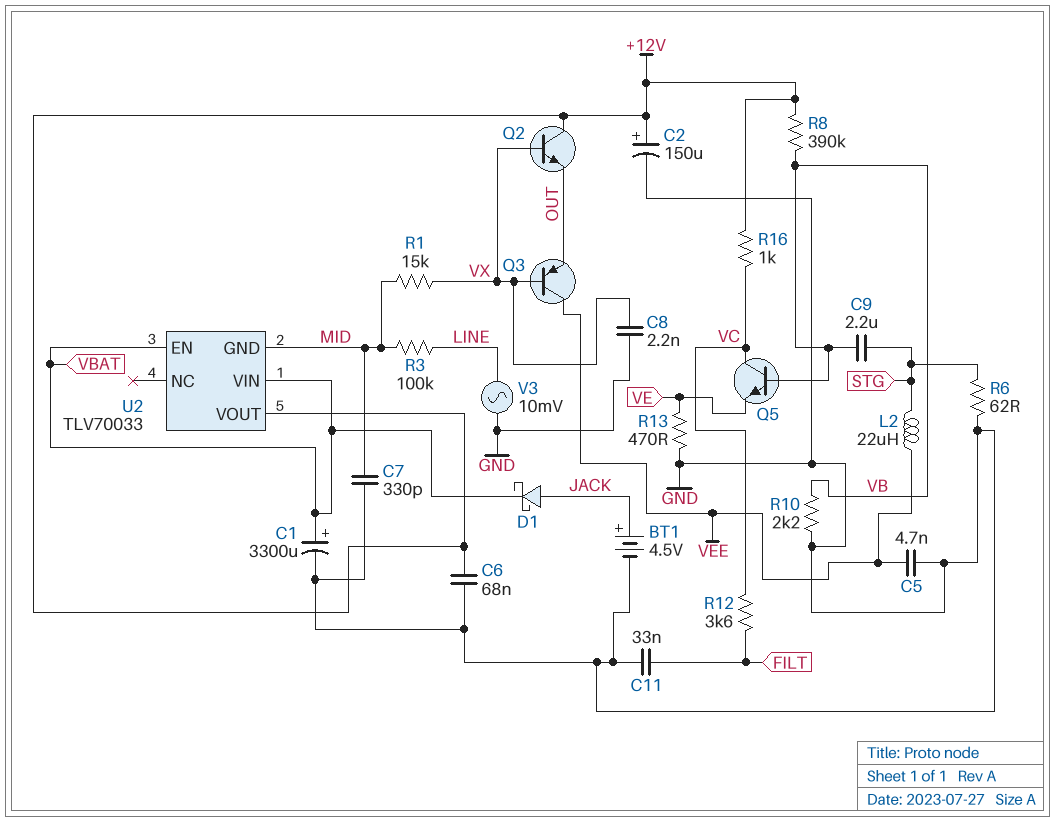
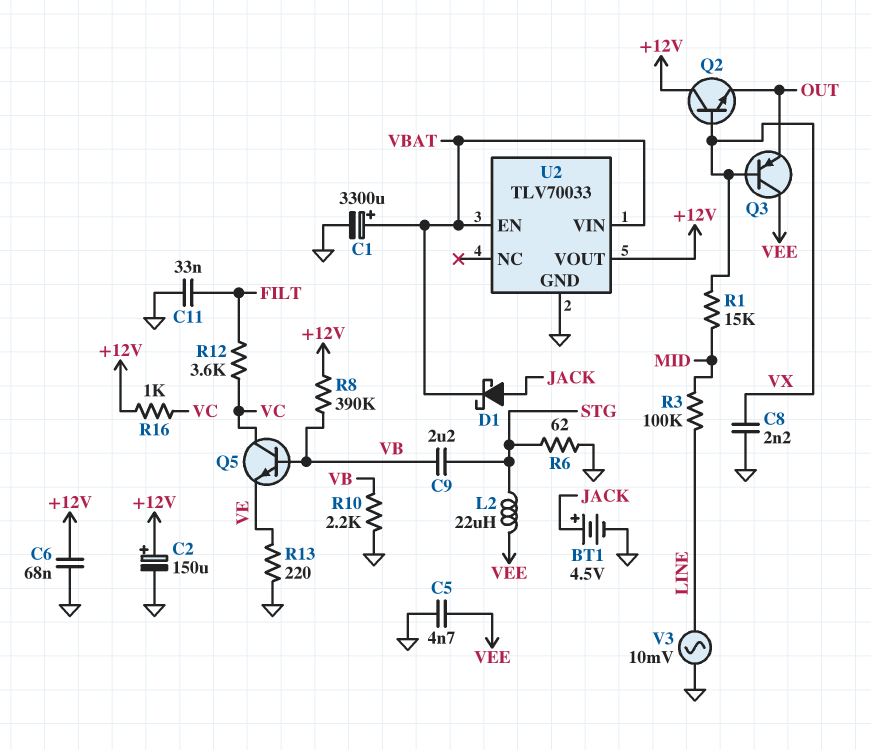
C7: 330pF (GND, MID) -> none
R13: 470 (GND, VE) -> 220 (GND, VE)
U2 pin GND: MID -> GND

